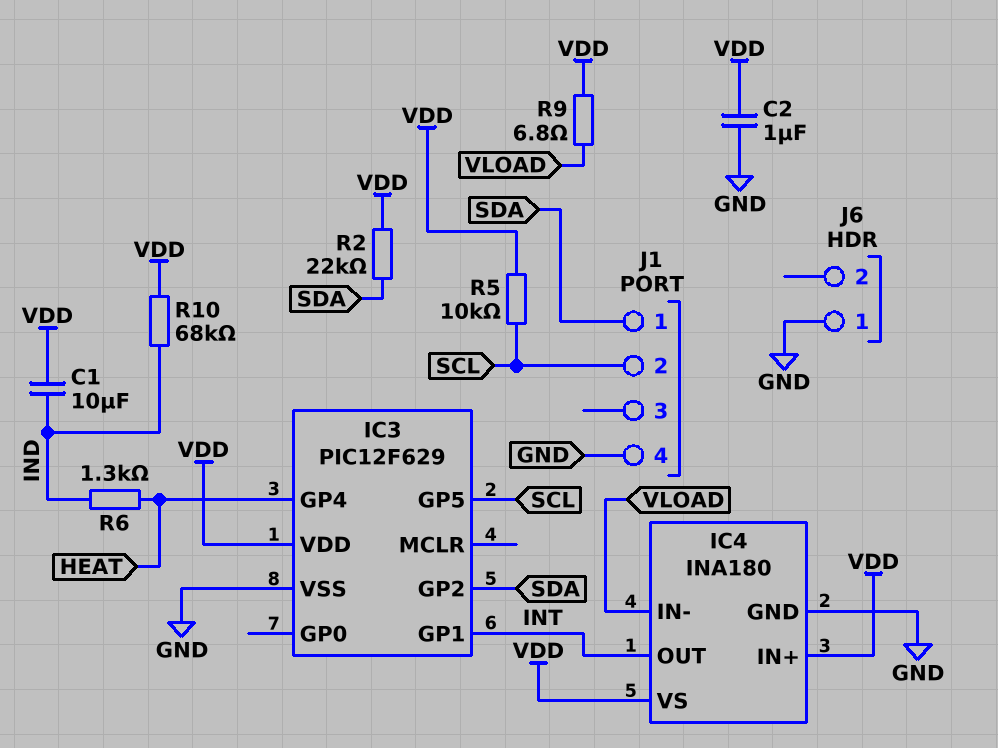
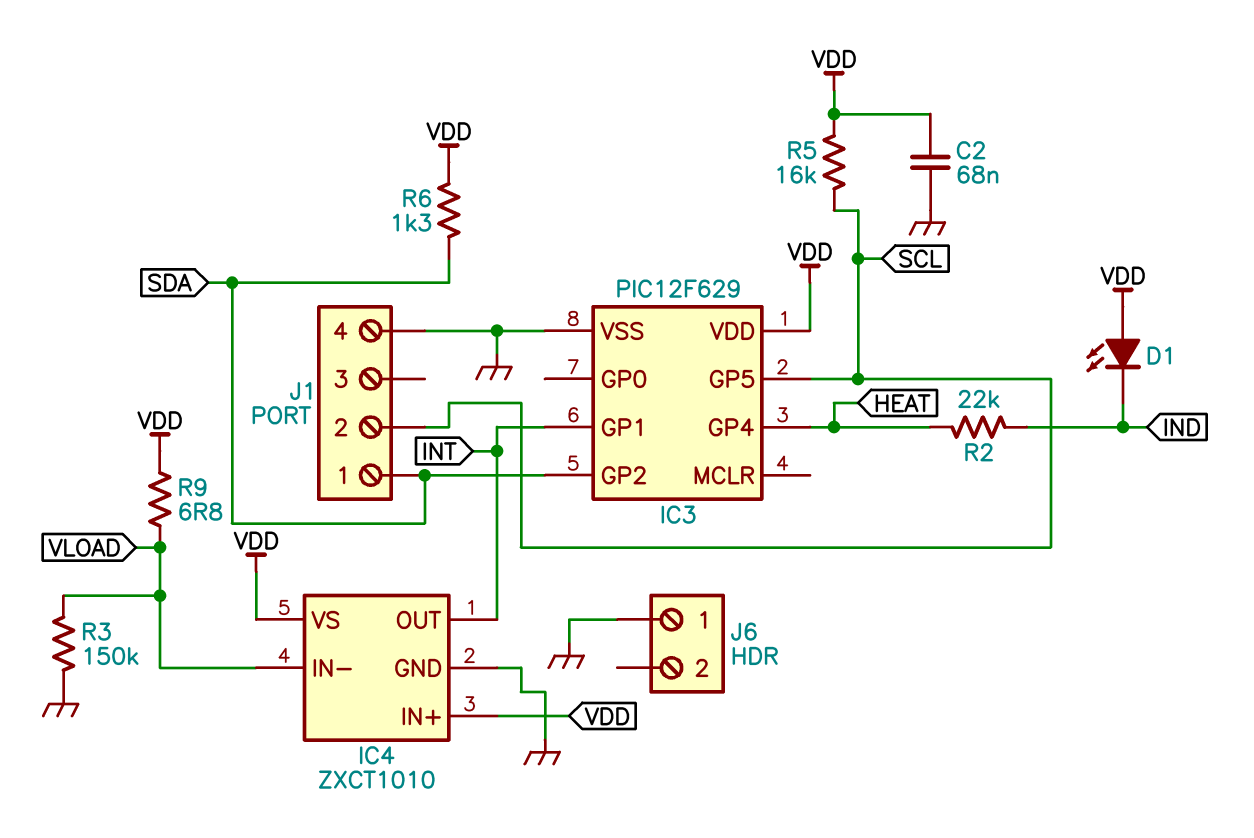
C1: 10uF (IND, VDD) -> none
C2: 1uF (GND, VDD) -> 68nF (GND, VDD)
D1: none -> LED (A VDD, K IND)
IC4: INA180 -> ZXCT1010
R2: 22k (SDA, VDD) -> 22k (HEAT, IND)
R3: none -> 150k (GND, VLOAD)
R5: 10k (SCL, VDD) -> 16k (SCL, VDD)
R6: 1.3k (HEAT, IND) -> 1.3k (SDA, VDD)
R10: 68k (IND, VDD) -> none

